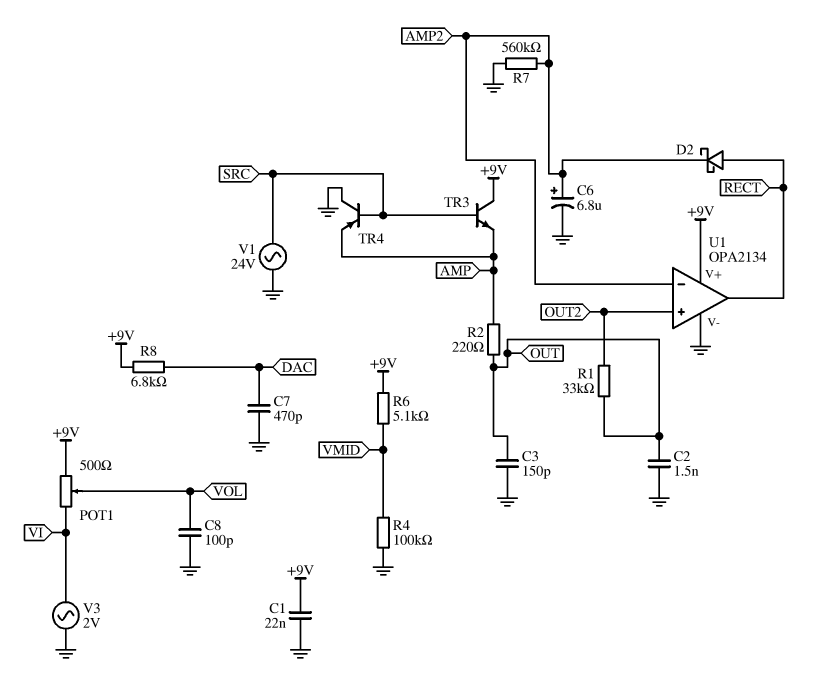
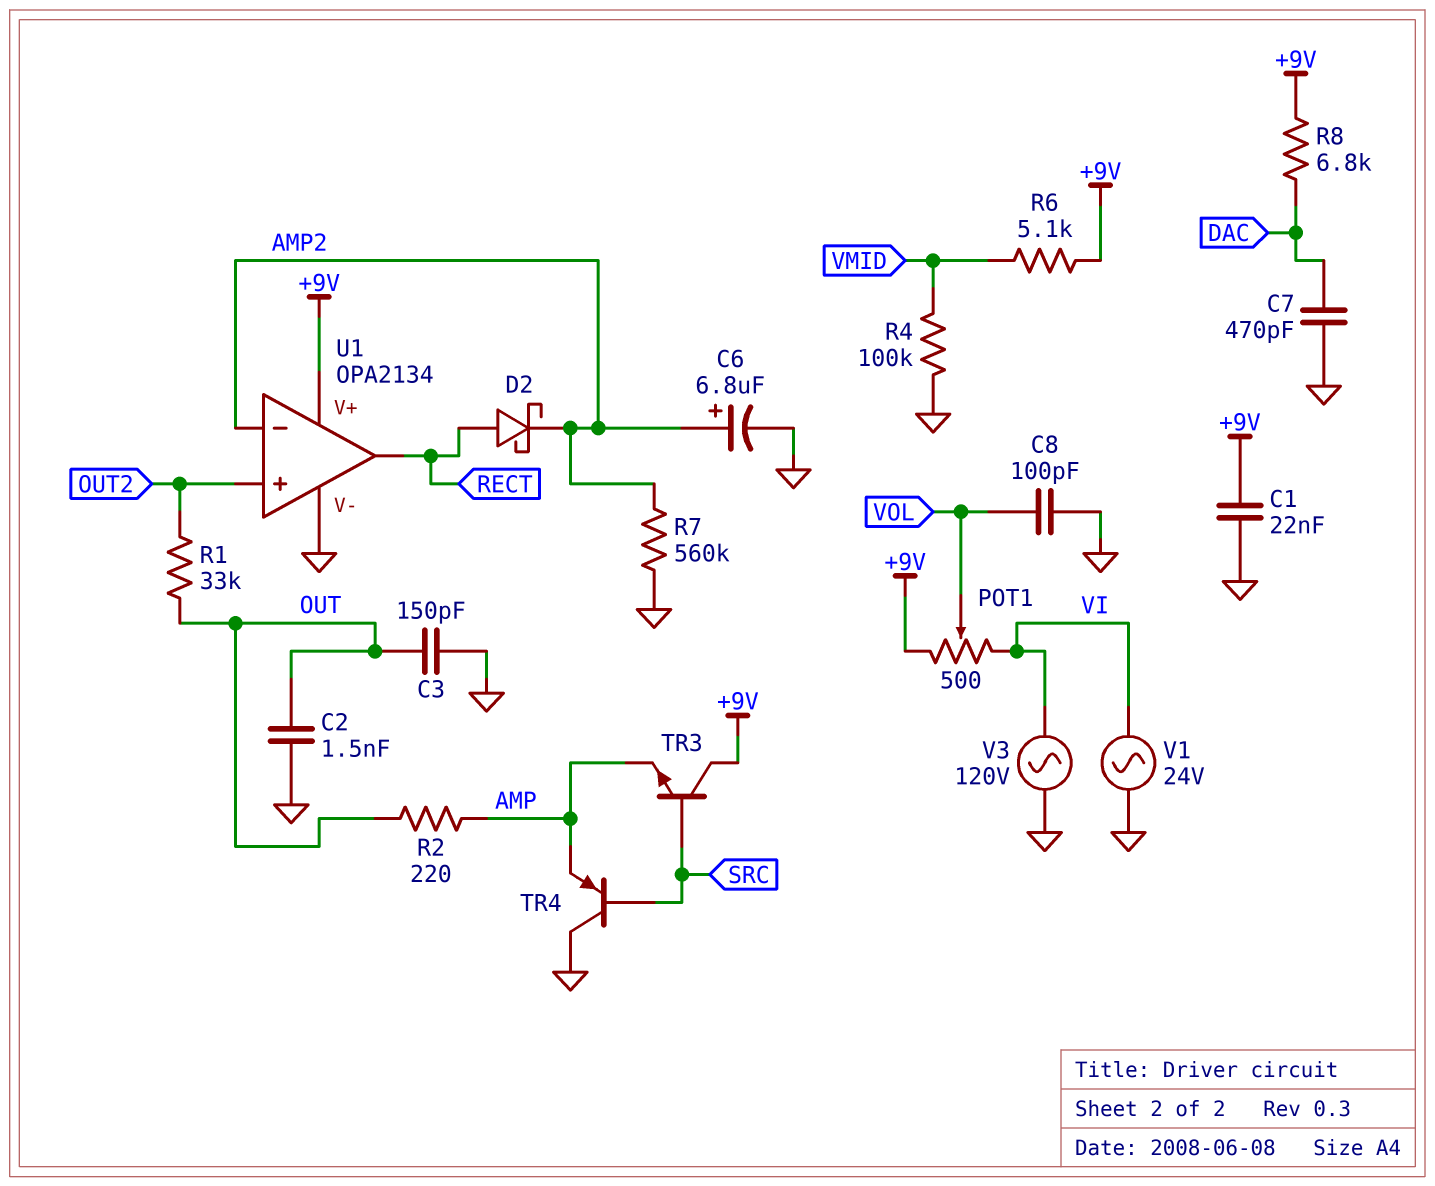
V1: AC 24V (GND, SRC) -> AC 24V (GND, VI)
V3: AC 2V (GND, VI) -> AC 120V (GND, VI)

